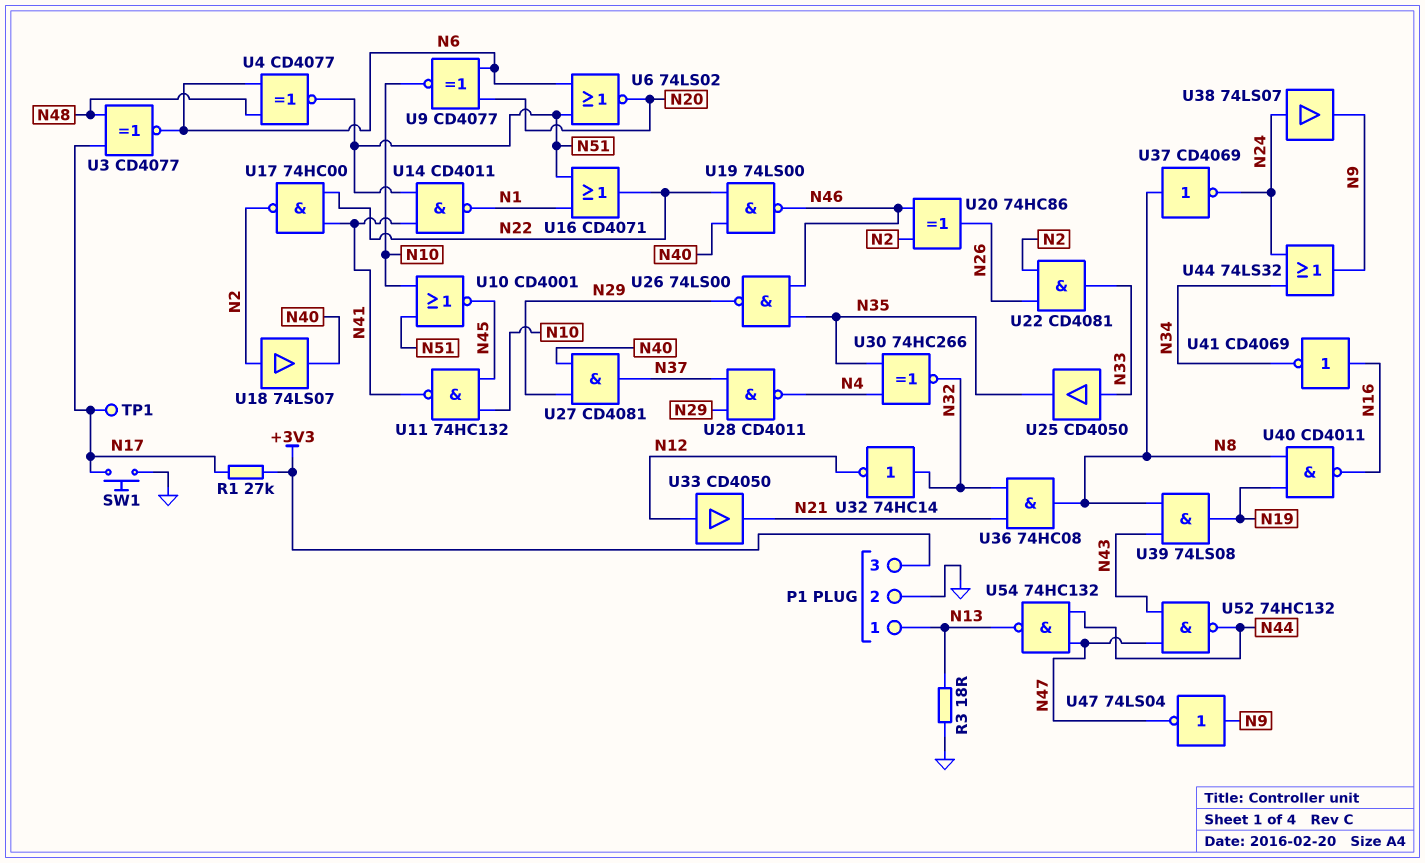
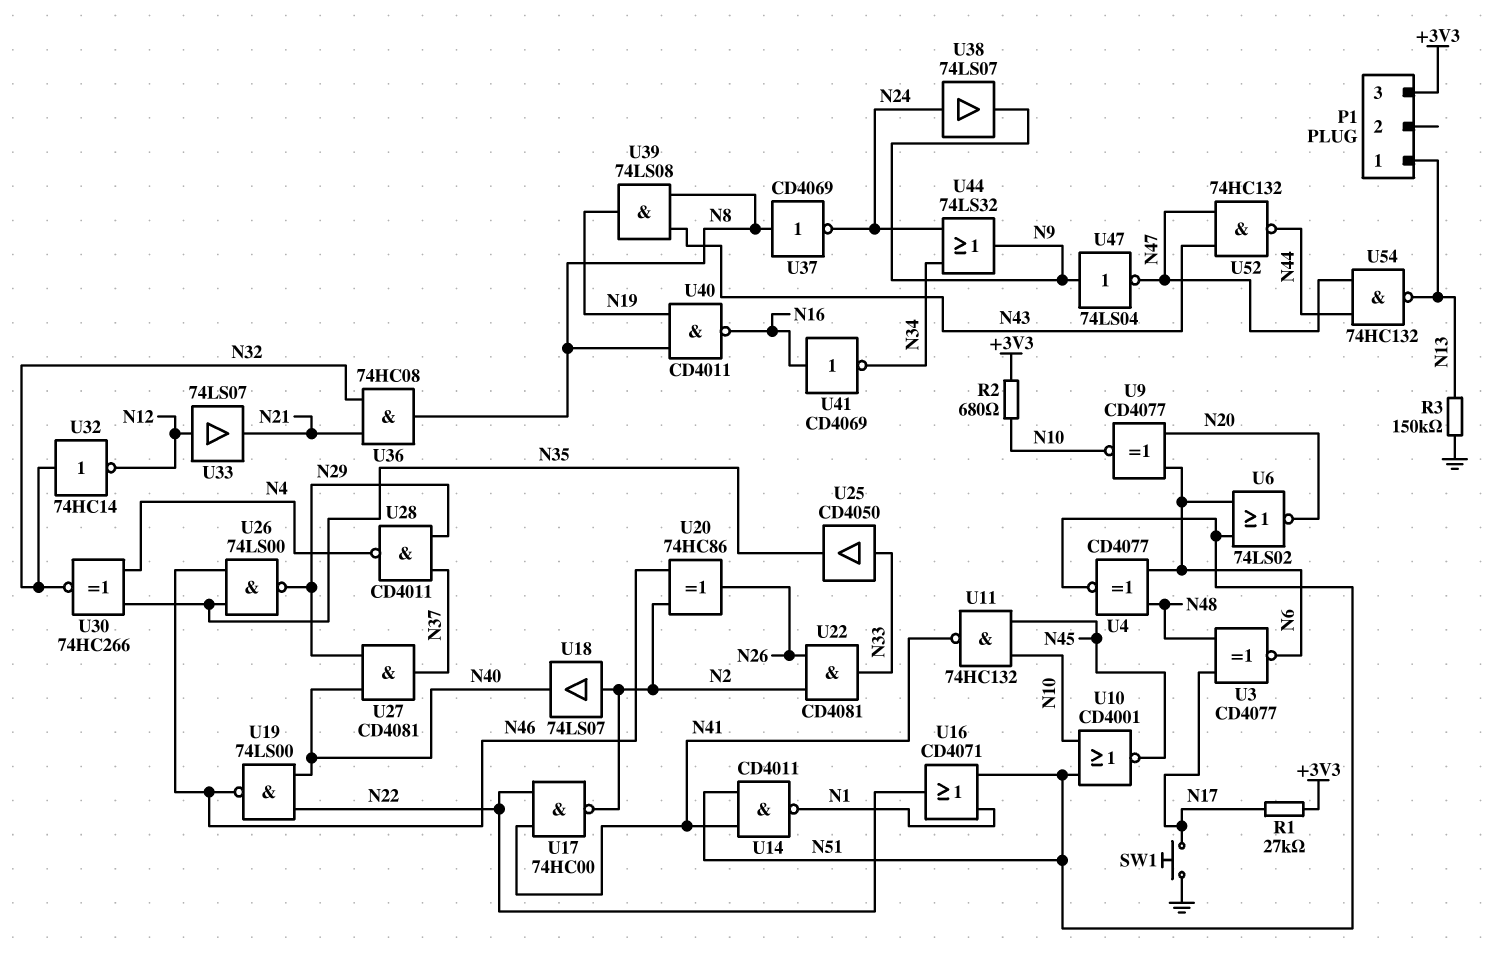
P1 pin 2: GND -> none
R2: none -> 680 (+3V3, N10)
R3: 18 (GND, N13) -> 150k (GND, N13)
TP1: test point (N17) -> none
U33: buffer CD4050 (in N12, out N21) -> buffer 74LS07 (in N12, out N21)

